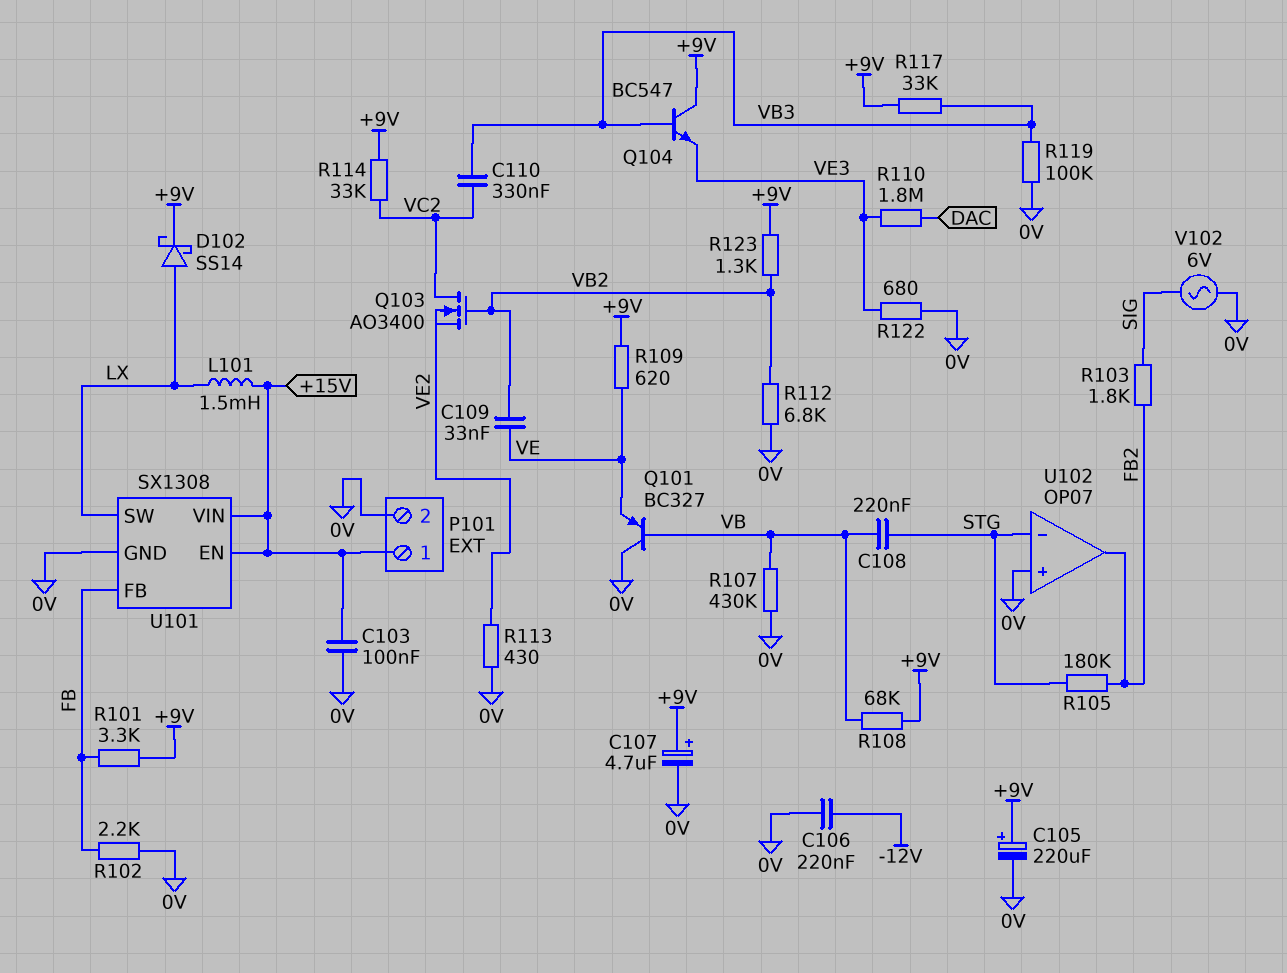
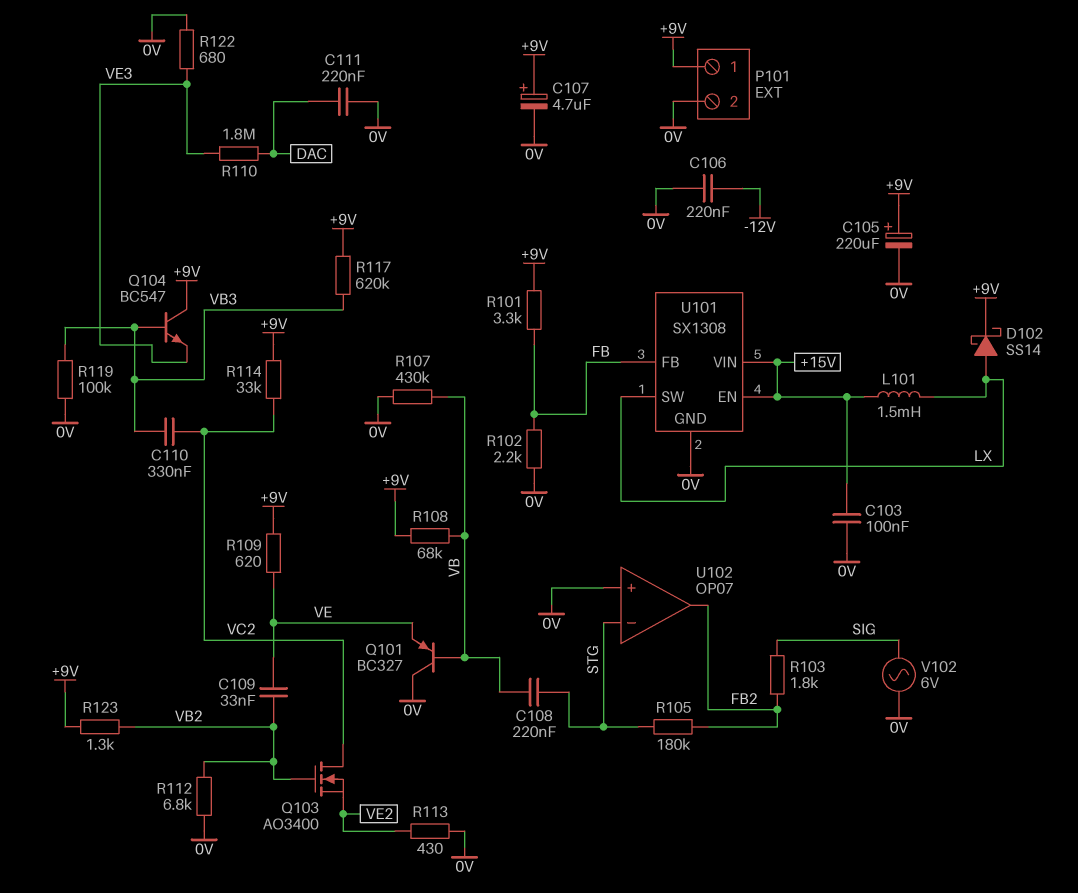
C111: none -> 220nF (0V, DAC)
P101 pin 1: +15V -> +9V
R117: 33k (+9V, VB3) -> 620k (+9V, VB3)

